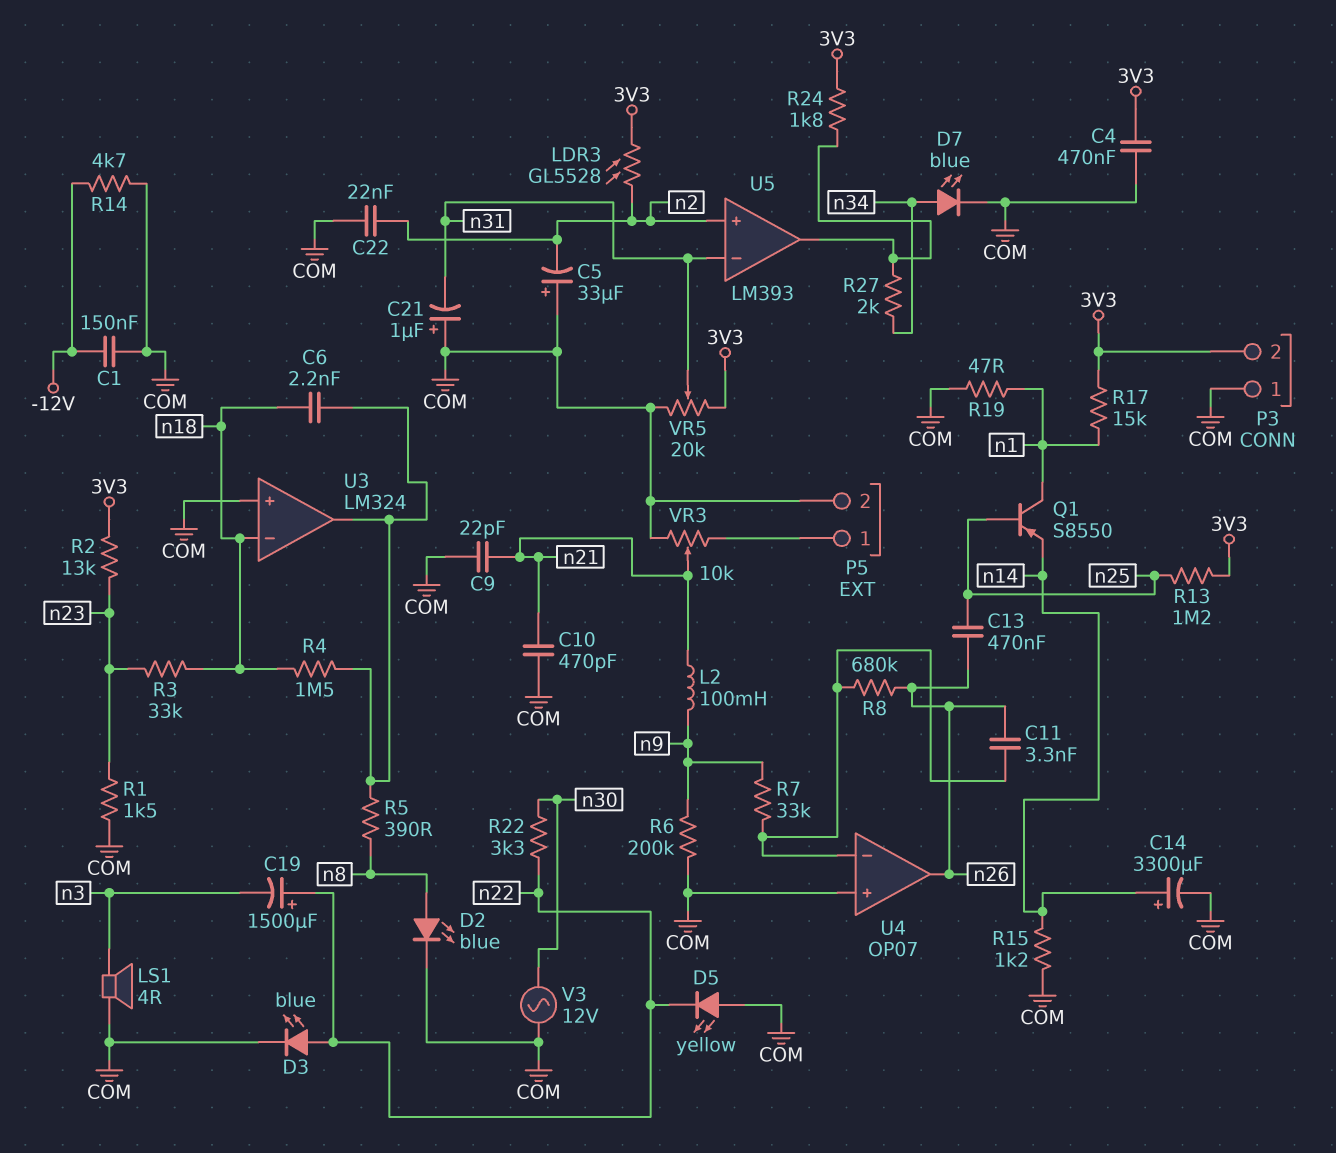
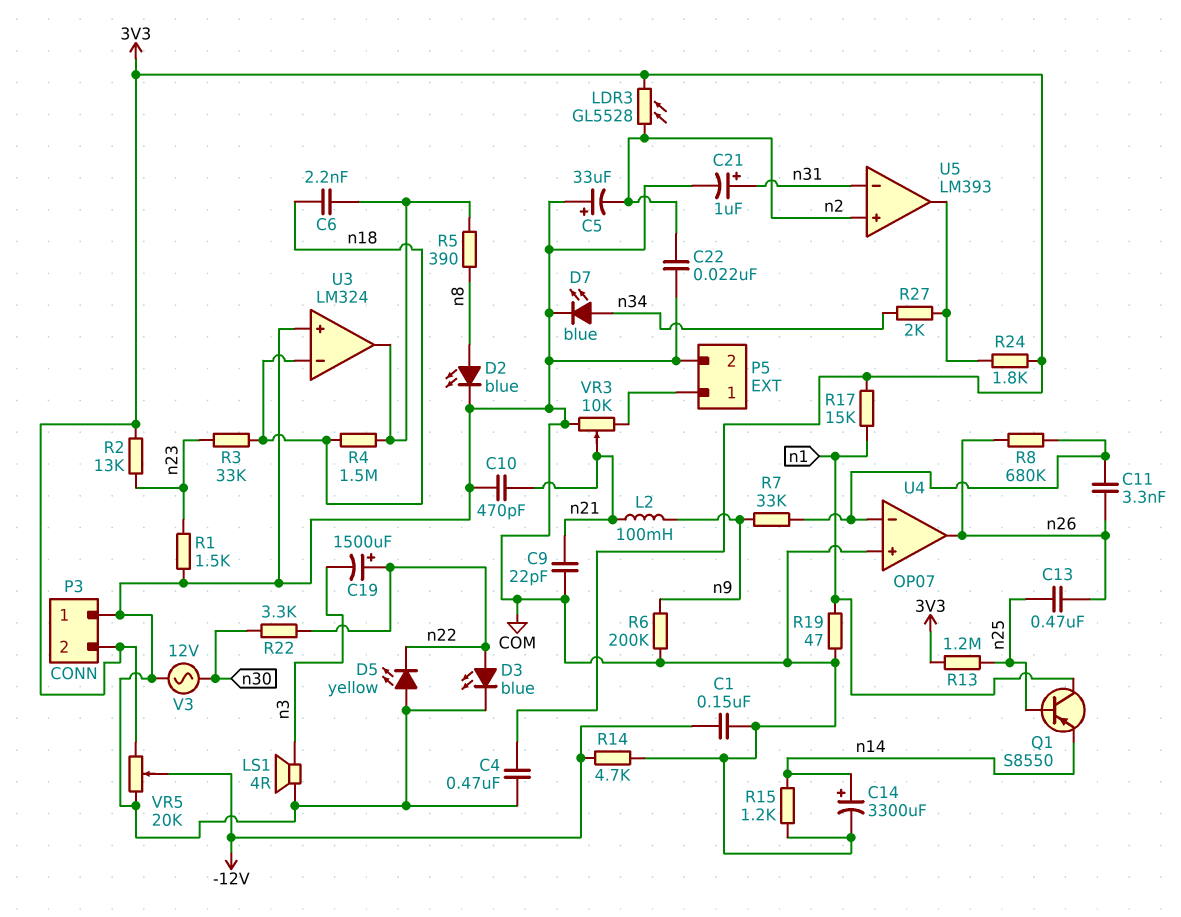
C21: 1uF (plus COM, minus n31) -> 1uF (plus n31, minus COM)
VR5: 20k (3V3, COM, wiper n31) -> 20k (3V3, COM, wiper -12V)

